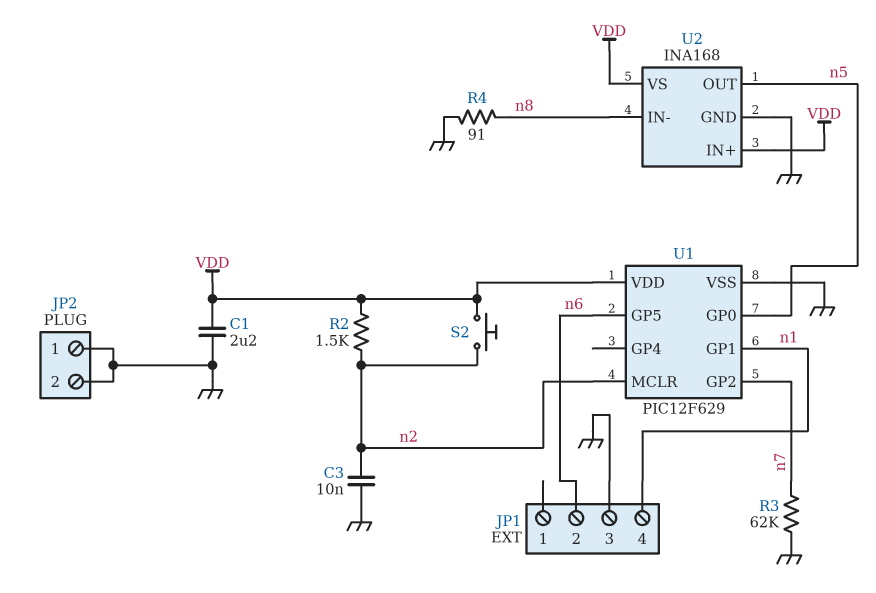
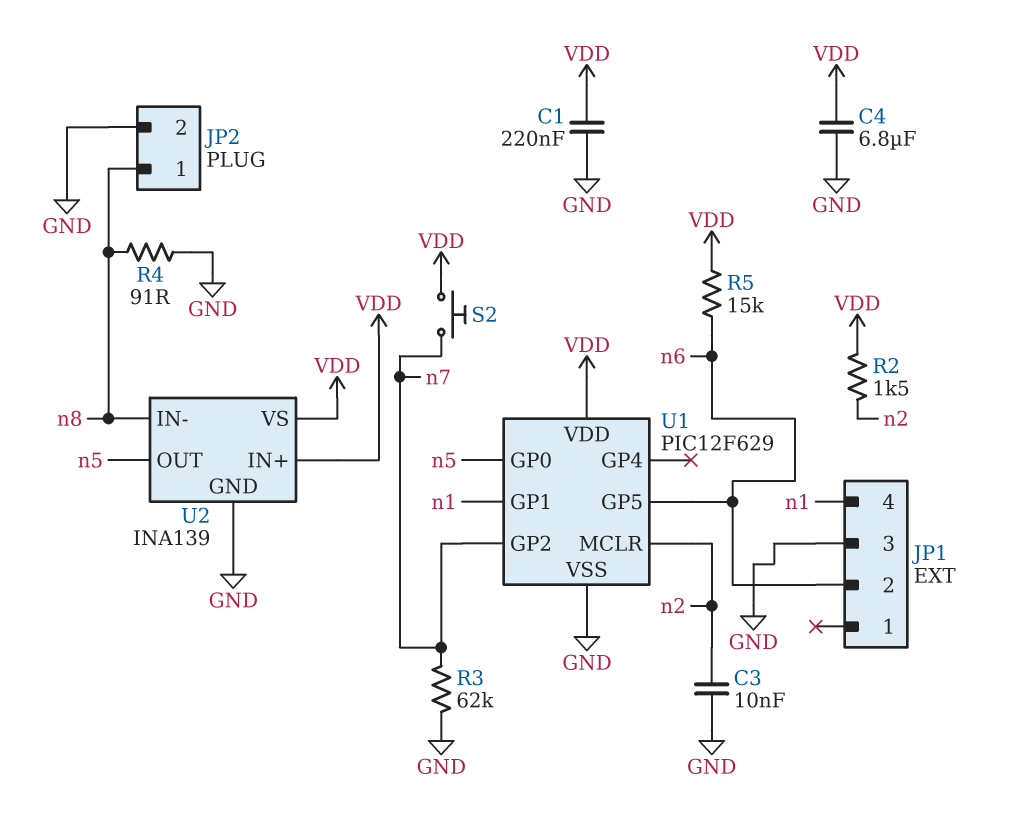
C1: 2.2uF (GND, VDD) -> 220nF (GND, VDD)
C4: none -> 6.8uF (GND, VDD)
JP2 pin 1: GND -> n8
R5: none -> 15k (VDD, n6)
S2: button (VDD, n2) -> button (VDD, n7)
U2: INA168 -> INA139

